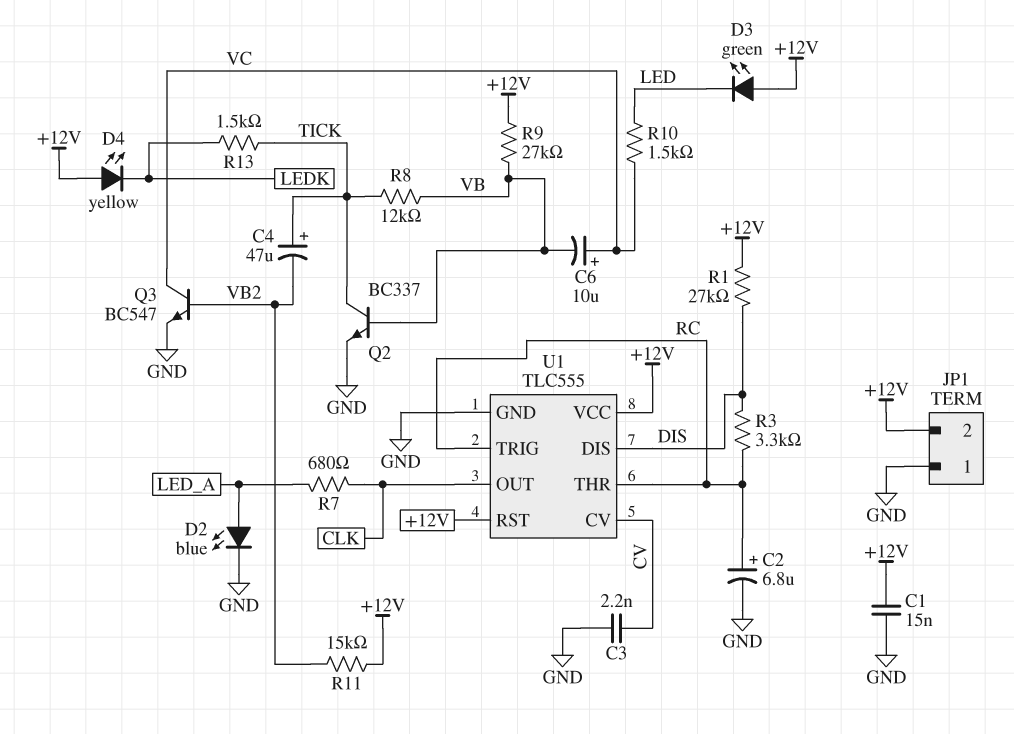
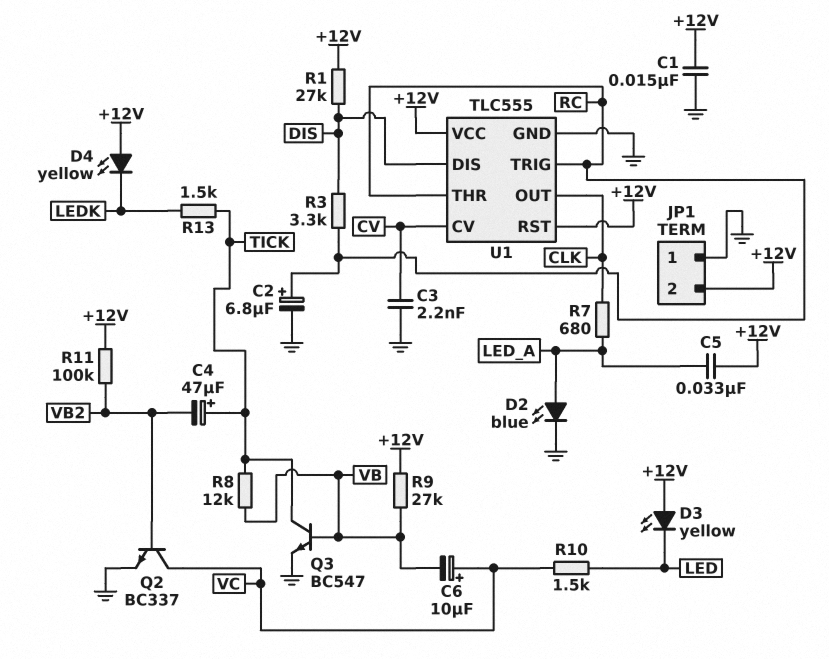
C5: none -> 33nF (+12V, LED_A)
D3: LED green (A +12V, K LED) -> LED yellow (A +12V, K LED)
Q2: NPN BC337 (B VB, C TICK, E GND) -> NPN BC337 (B VB2, C VC, E GND)
Q3: NPN BC547 (B VB2, C VC, E GND) -> NPN BC547 (B VB, C TICK, E GND)
R11: 15k (+12V, VB2) -> 100k (+12V, VB2)

